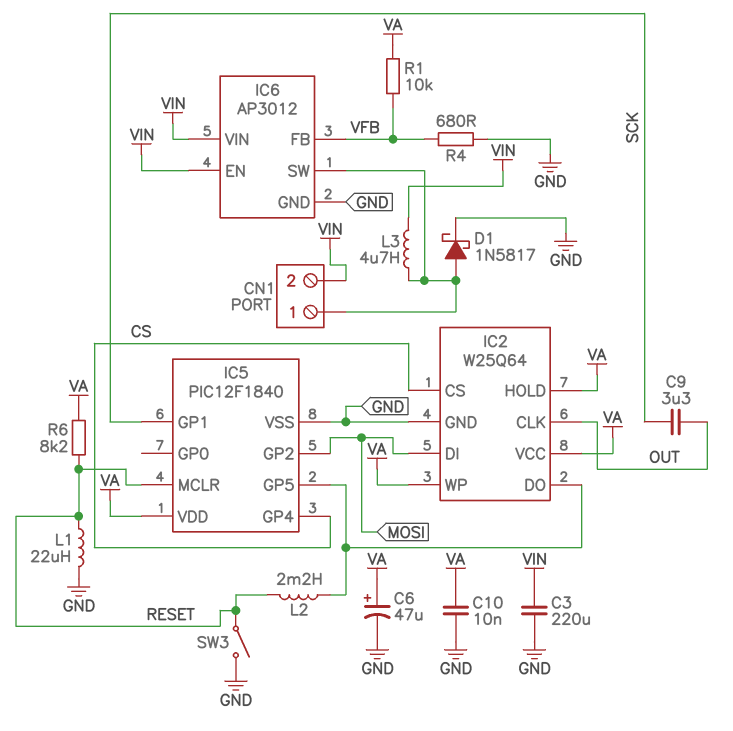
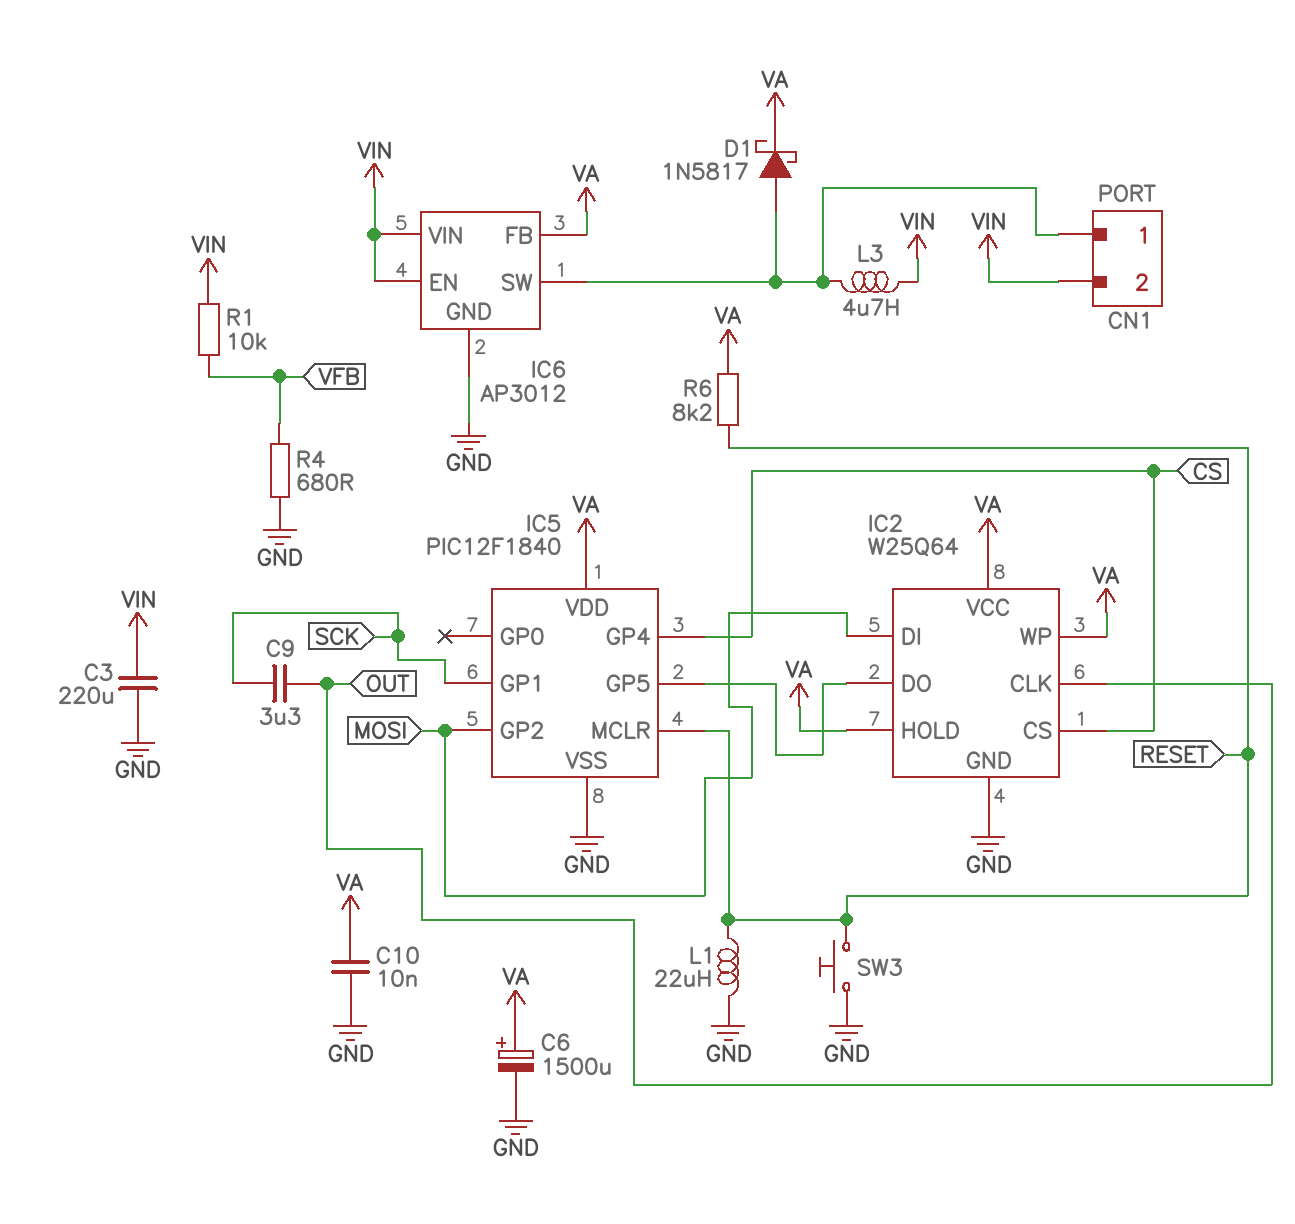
C6: 47uF (plus VA, minus GND) -> 1500uF (plus VA, minus GND)
D1: schottky 1N5817 (A CN1/1, K GND) -> schottky 1N5817 (A CN1/1, K VA)
IC6 pin FB: VFB -> VA
L2: 2.2mH (IC2/DO, RESET) -> none
R1: 10k (VA, VFB) -> 10k (VFB, VIN)
SW3: switch (GND, RESET) -> button (GND, RESET)

